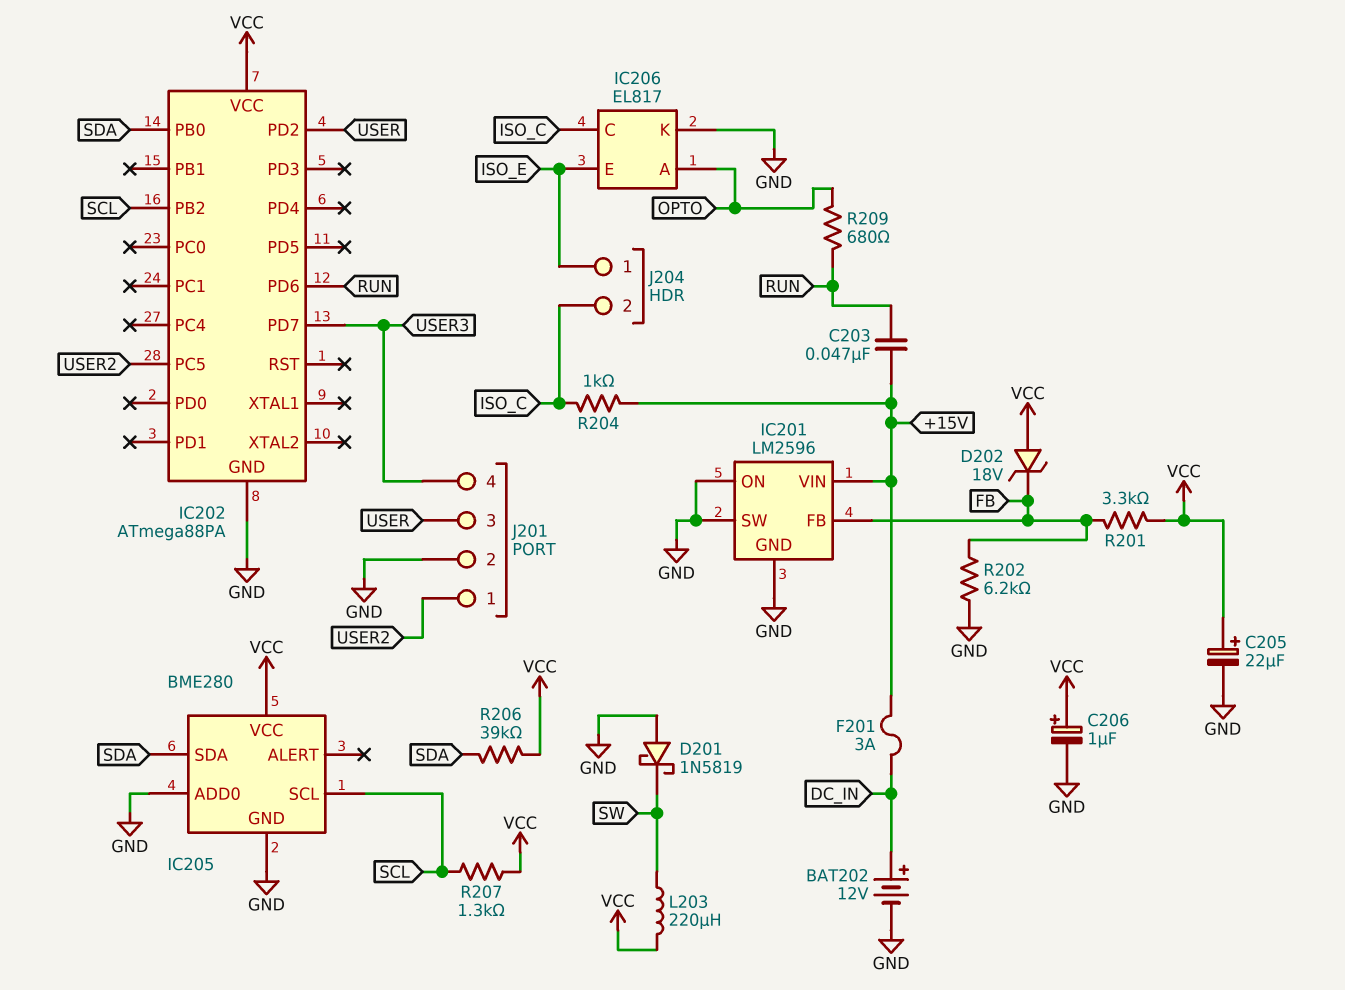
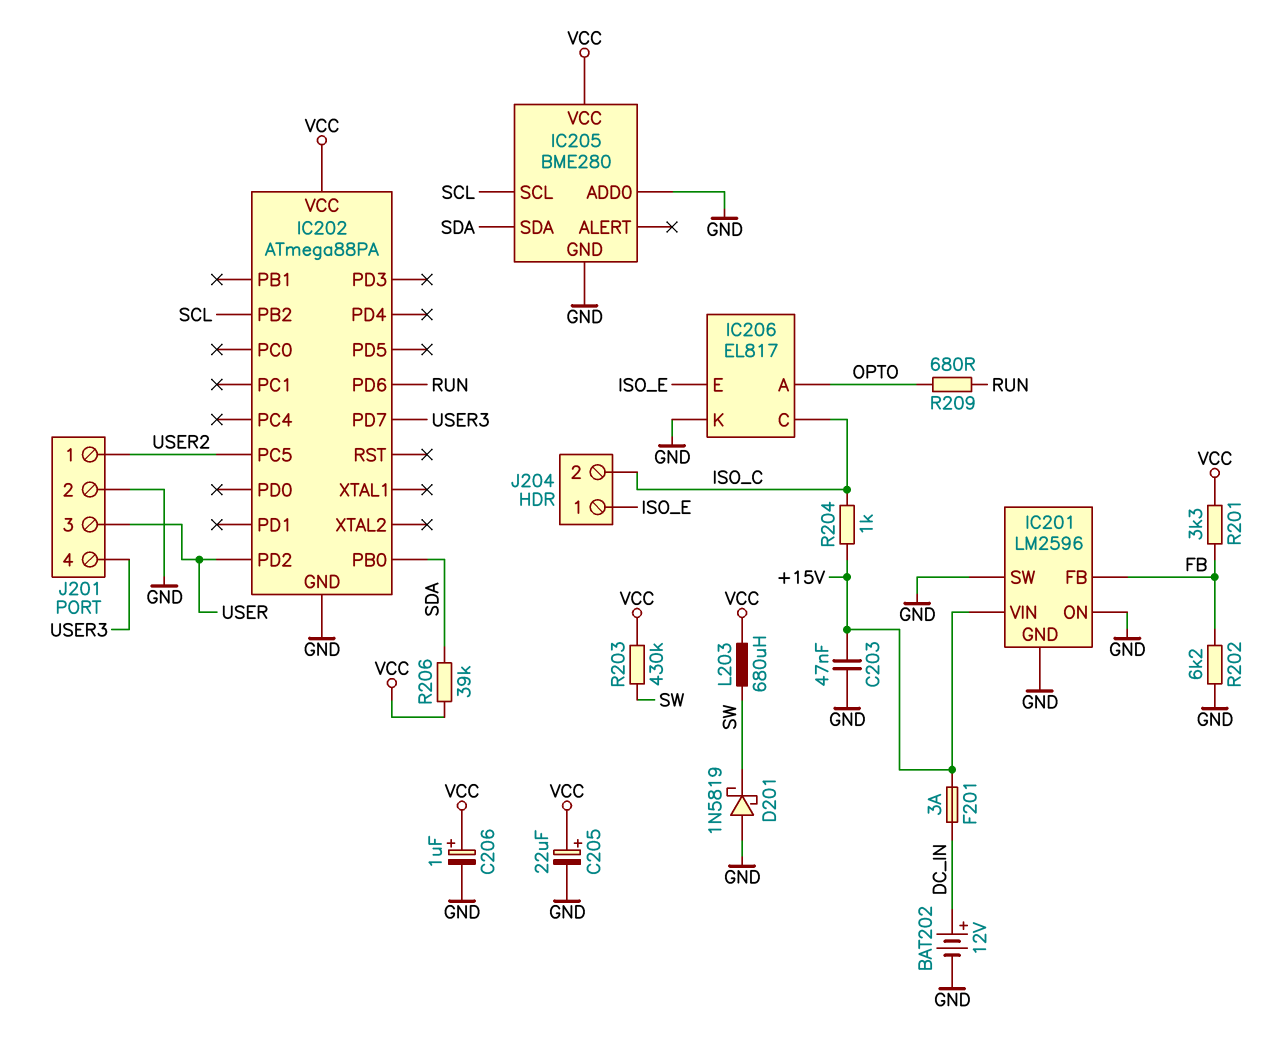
C203: 47nF (+15V, RUN) -> 47nF (+15V, GND)
D202: zener 18V (A VCC, K FB) -> none
L203: 220uH (SW, VCC) -> 680uH (SW, VCC)
R203: none -> 430k (SW, VCC)
R207: 1.3k (SCL, VCC) -> none

